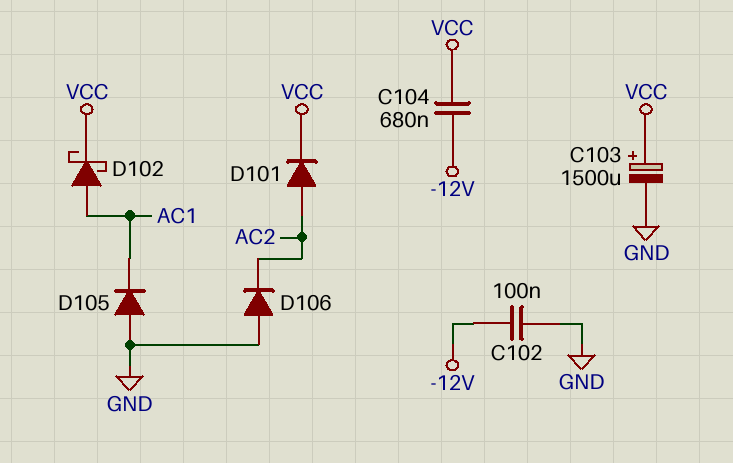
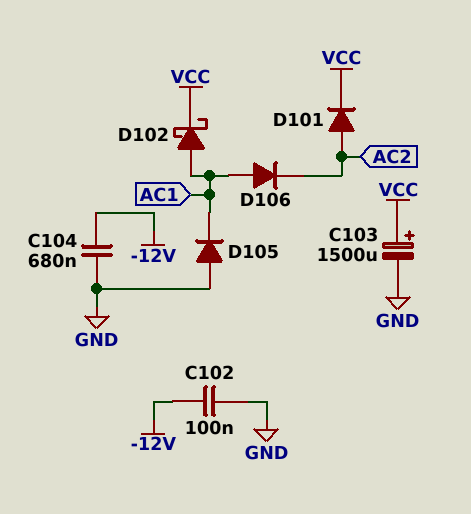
C104: 680nF (-12V, VCC) -> 680nF (-12V, GND)
D106: diode (A GND, K AC2) -> diode (A AC1, K AC2)

